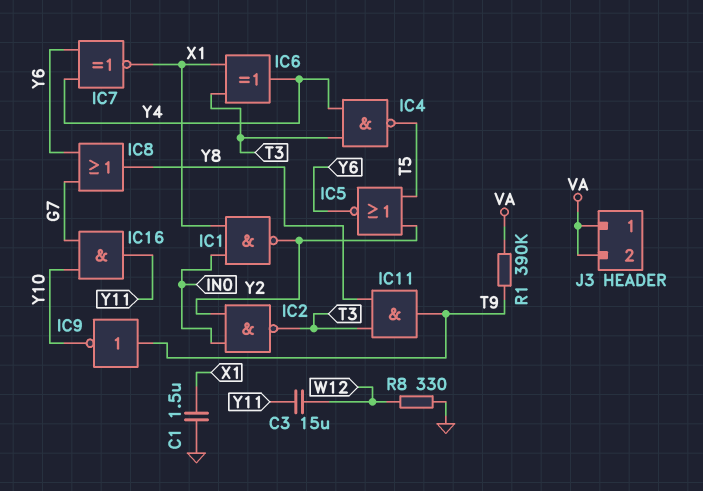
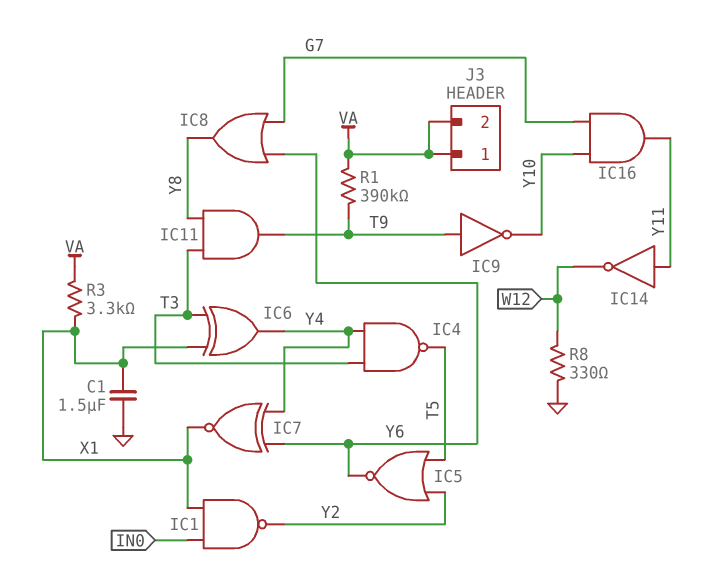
C3: 15uF (W12, Y11) -> none
IC2: NAND (in IN0, in Y2, out T3) -> none
IC14: none -> NOT (in Y11, out W12)
R3: none -> 3.3k (VA, X1)

